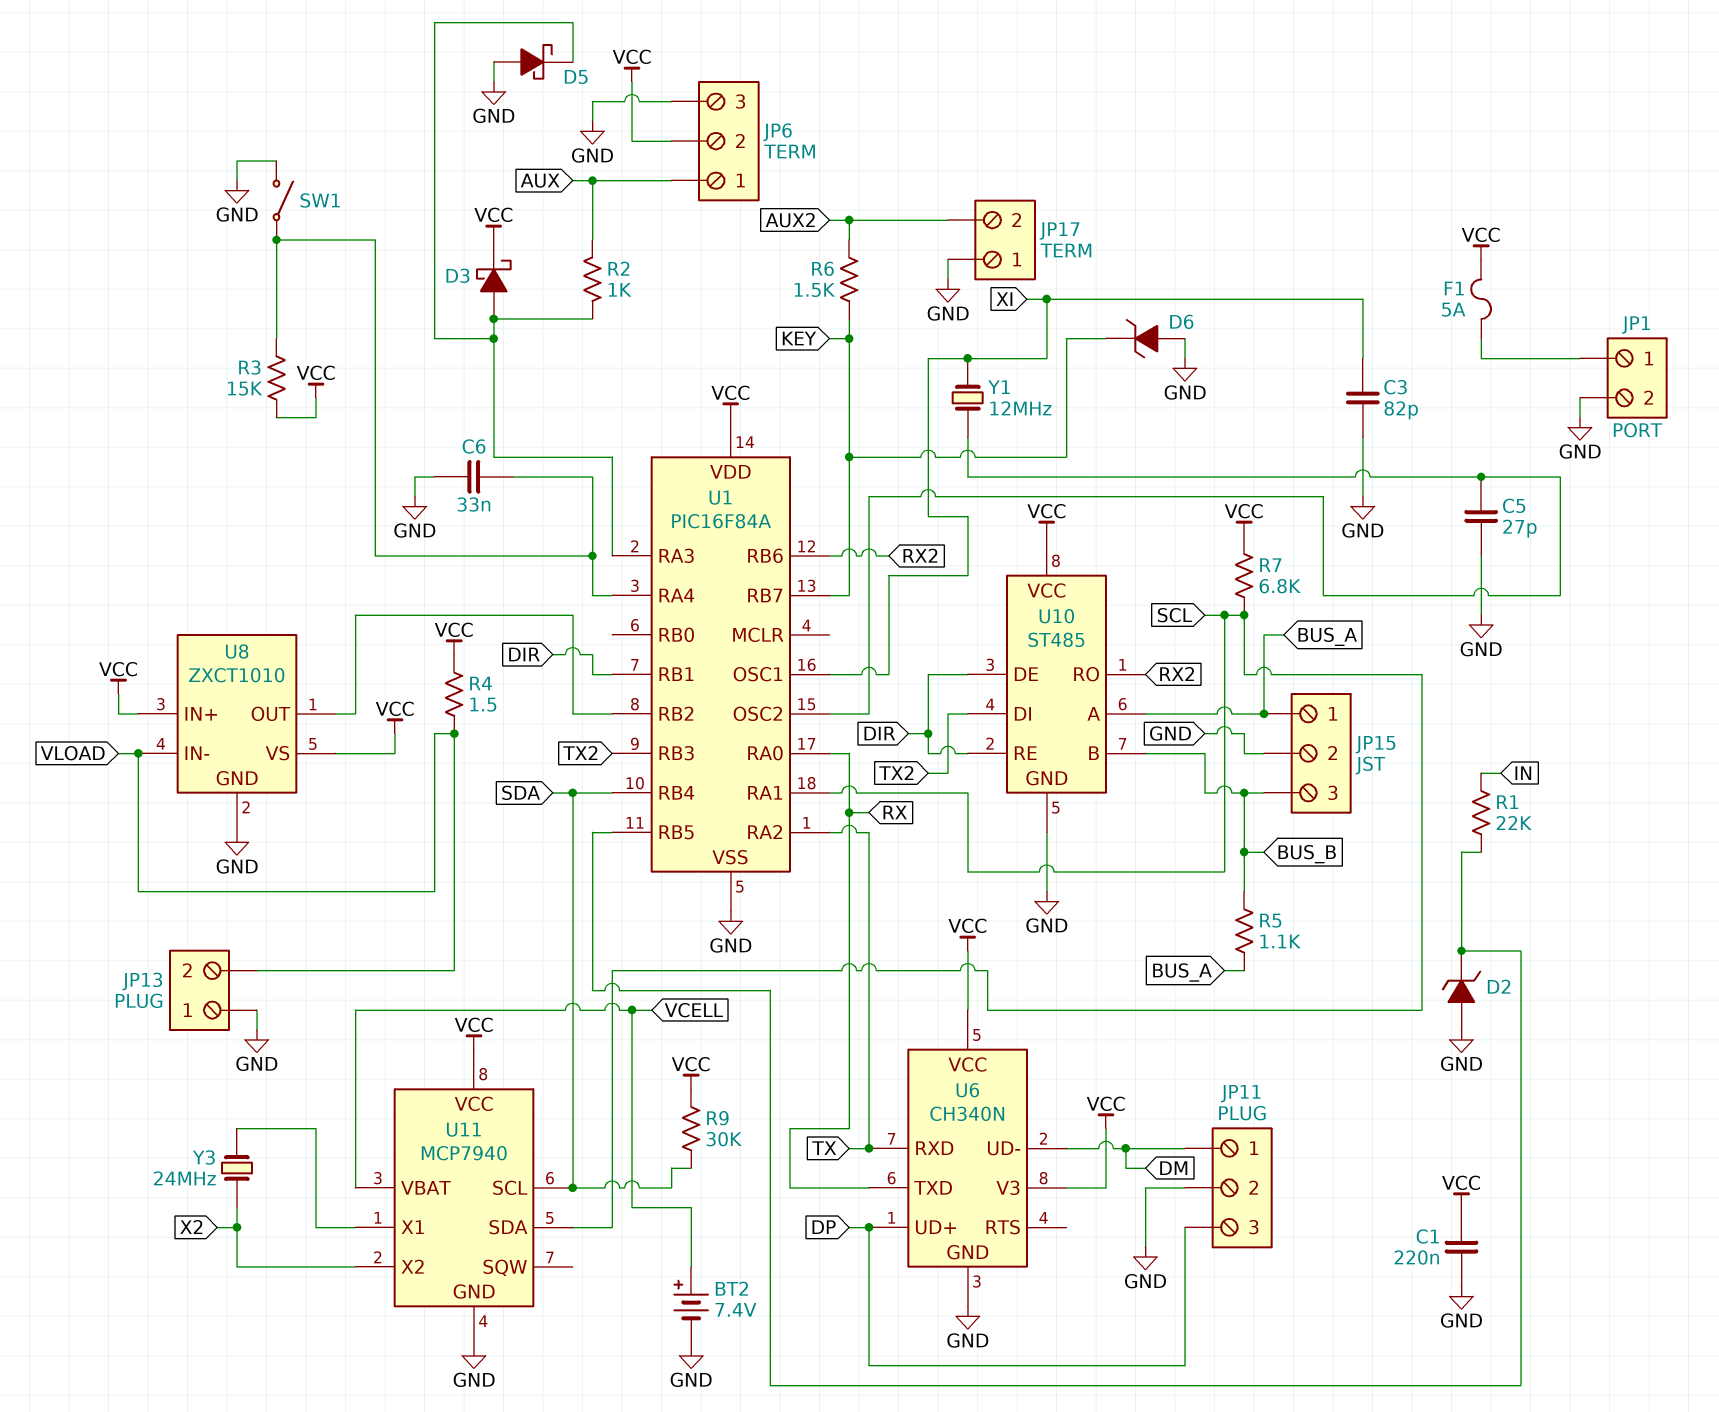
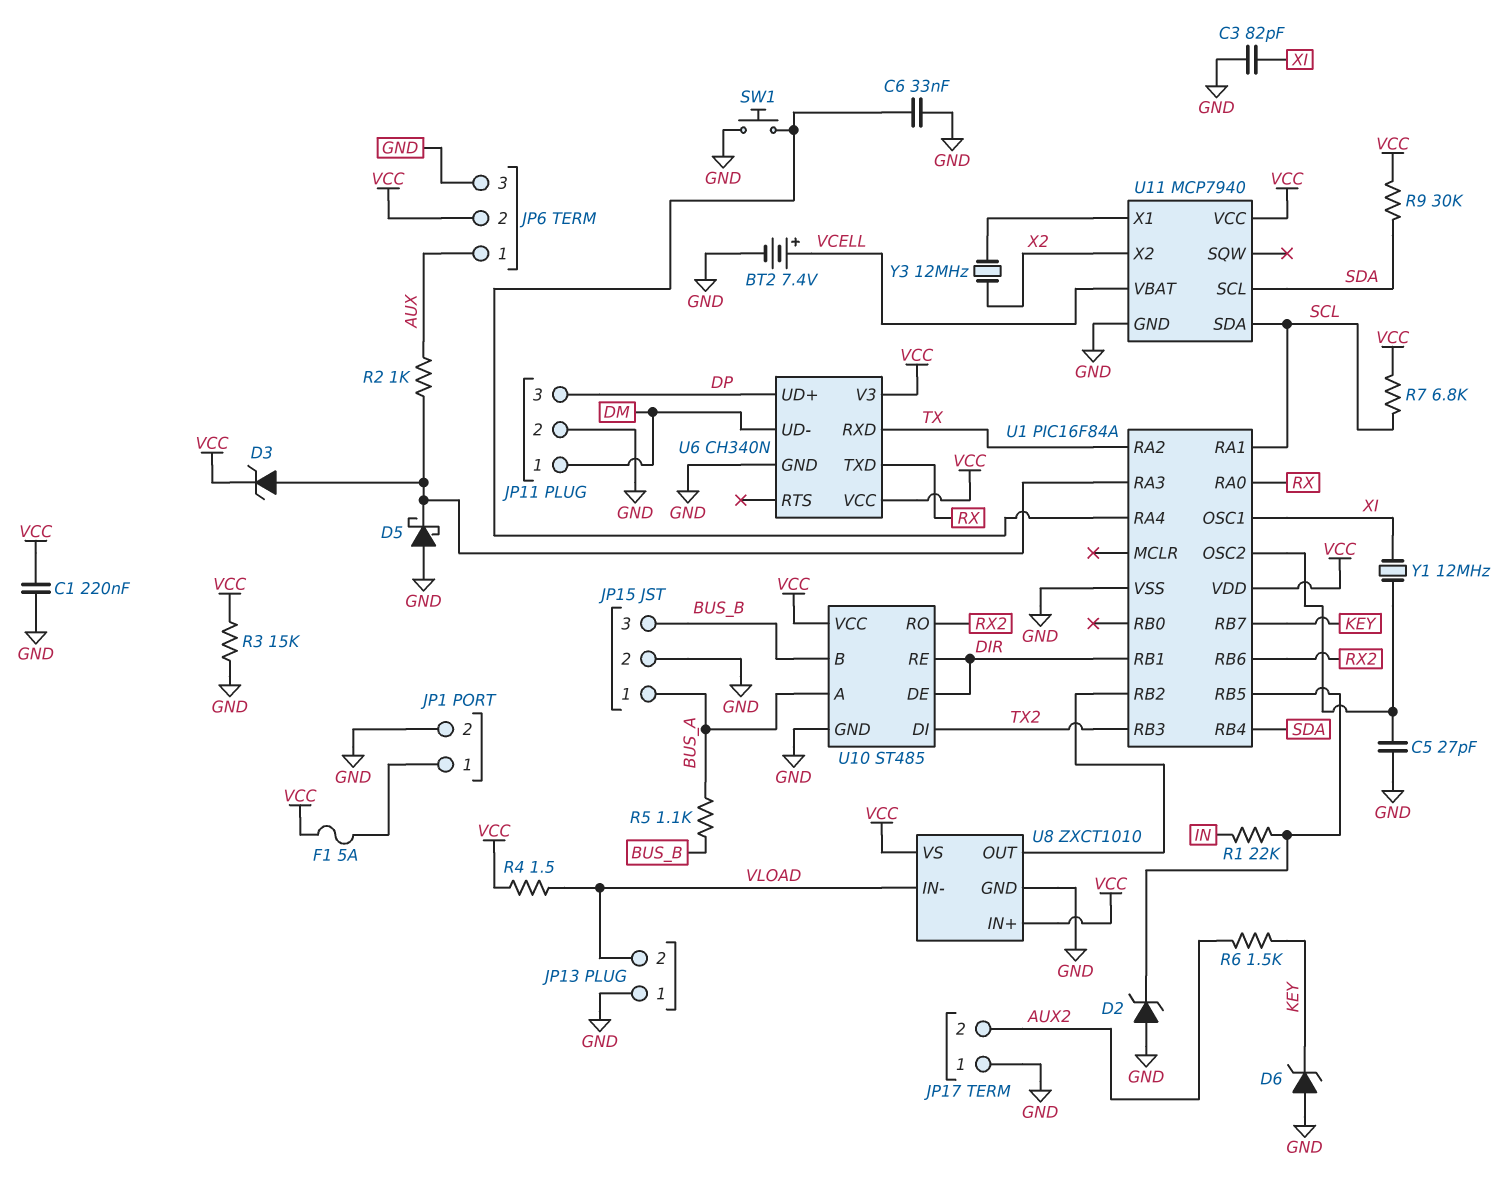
D3: schottky (A U1/RA3, K VCC) -> zener (A U1/RA3, K VCC)
R3: 15k (U1/RA4, VCC) -> 15k (GND, VCC)
SW1: switch (GND, U1/RA4) -> button (GND, U1/RA4)
Y3: 24MHz (U11/X1, X2) -> 12MHz (U11/X1, X2)

